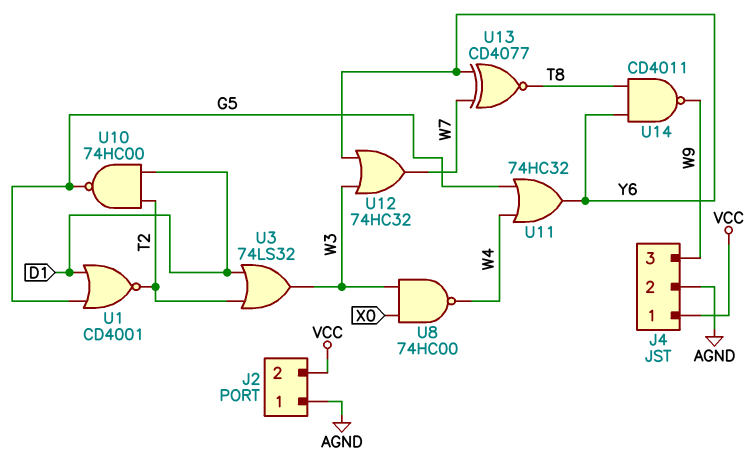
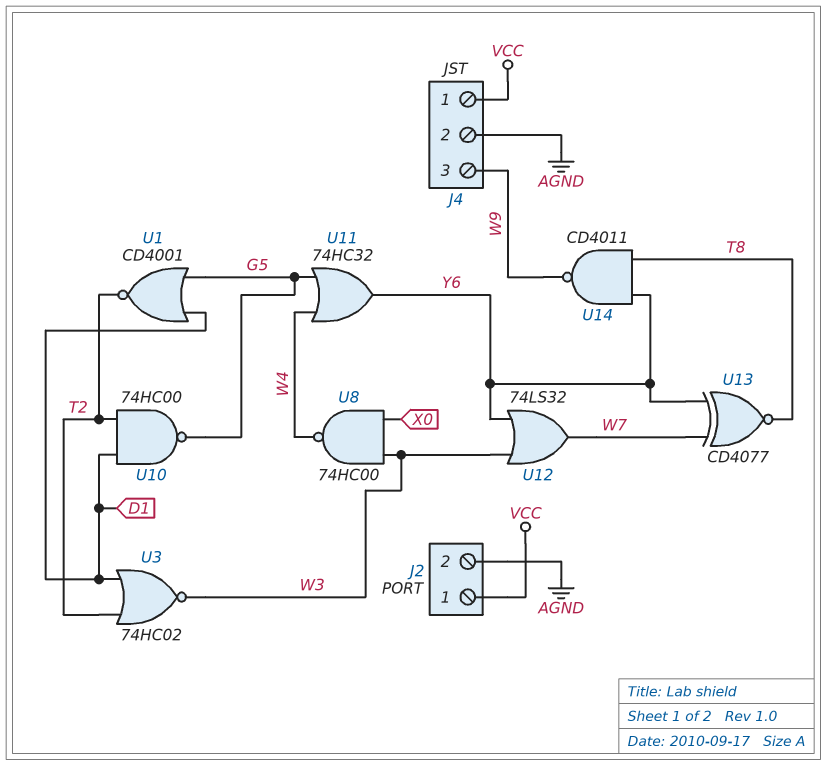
J2 pin 1: AGND -> VCC
J2 pin 2: VCC -> AGND
U3: OR 74LS32 (in D1, in T2, out W3) -> NOR 74HC02 (in D1, in T2, out W3)
U12: OR 74HC32 (in W3, in Y6, out W7) -> OR 74LS32 (in W3, in Y6, out W7)

